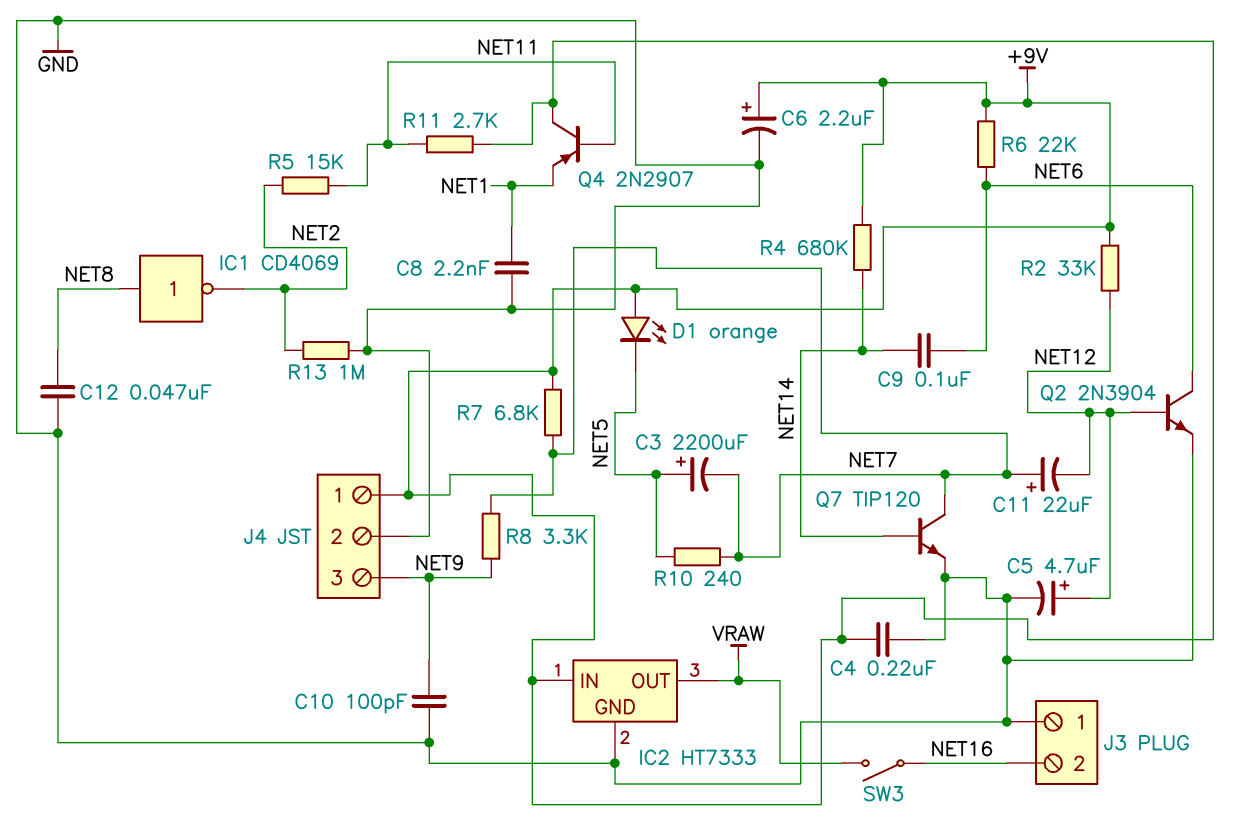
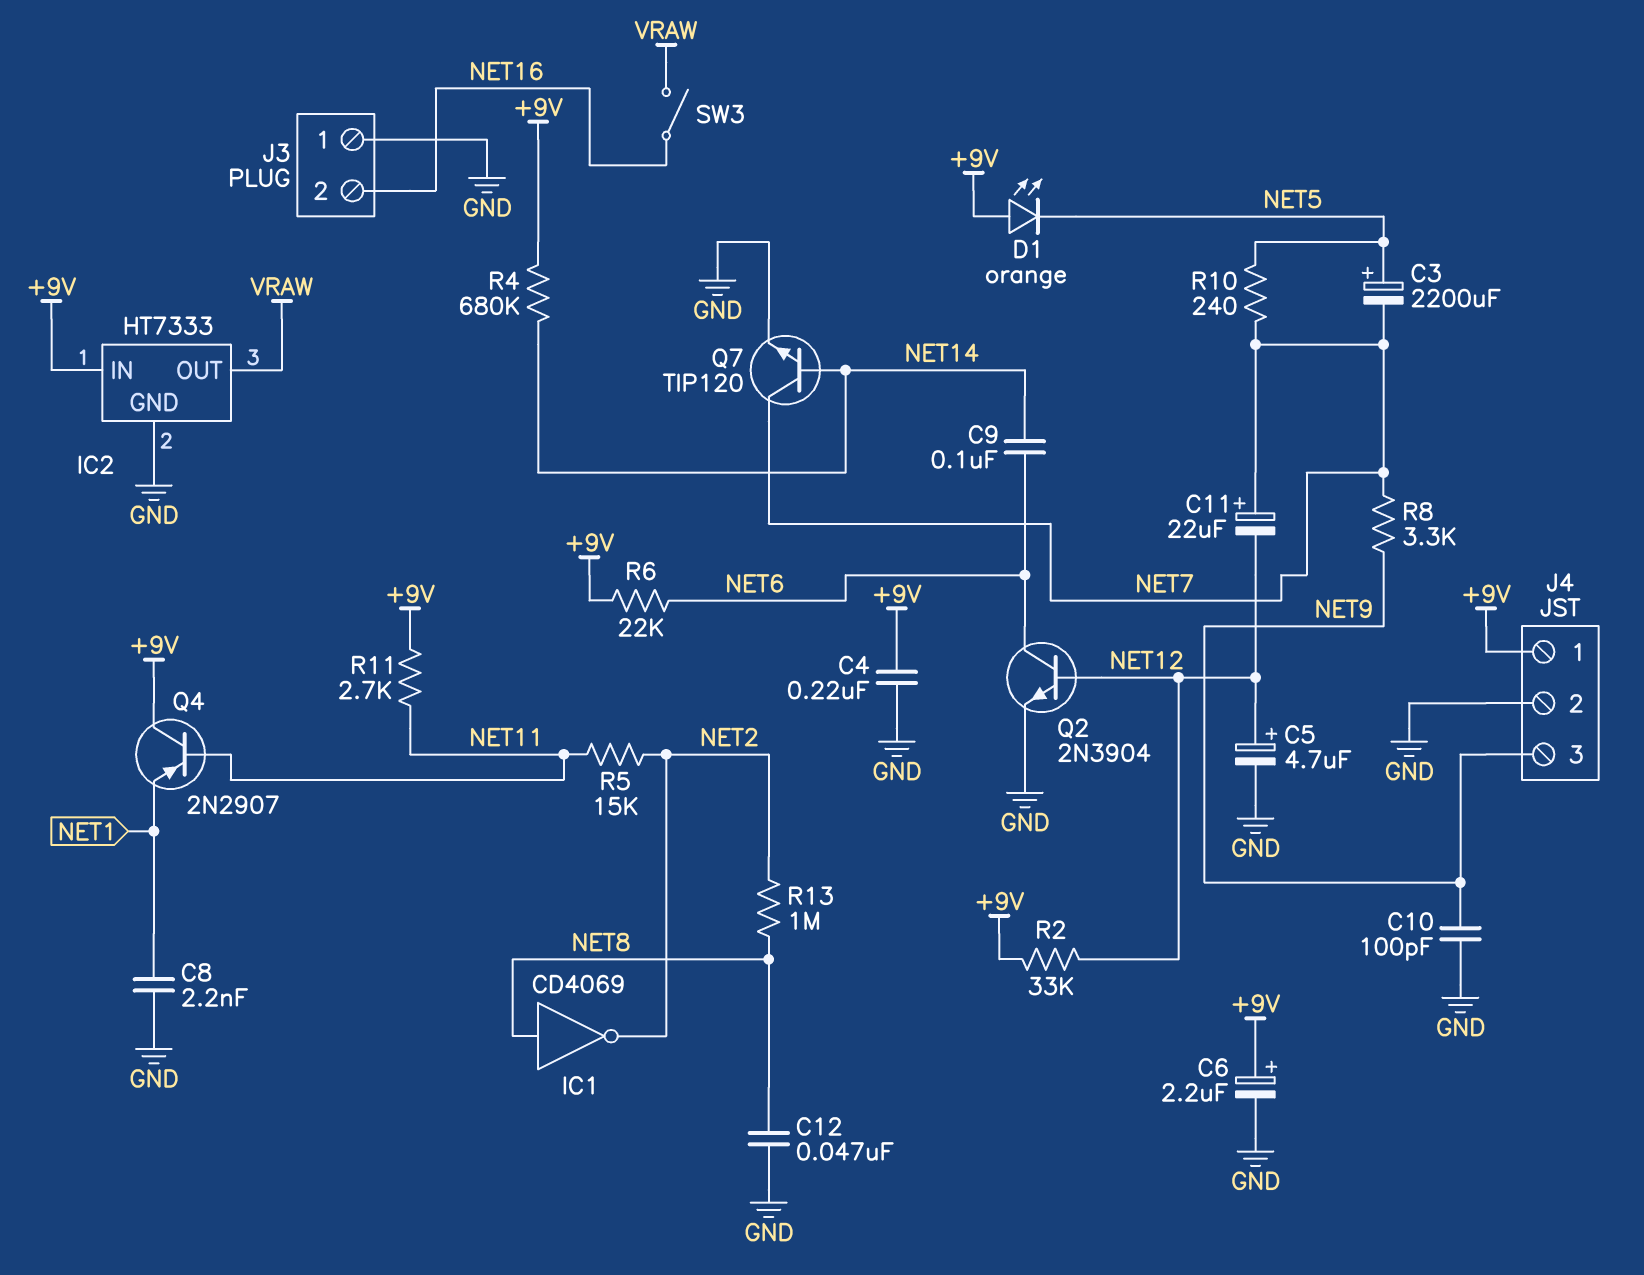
R7: 6.8k (+9V, NET7) -> none
R13: 1M (GND, NET2) -> 1M (NET2, NET8)

